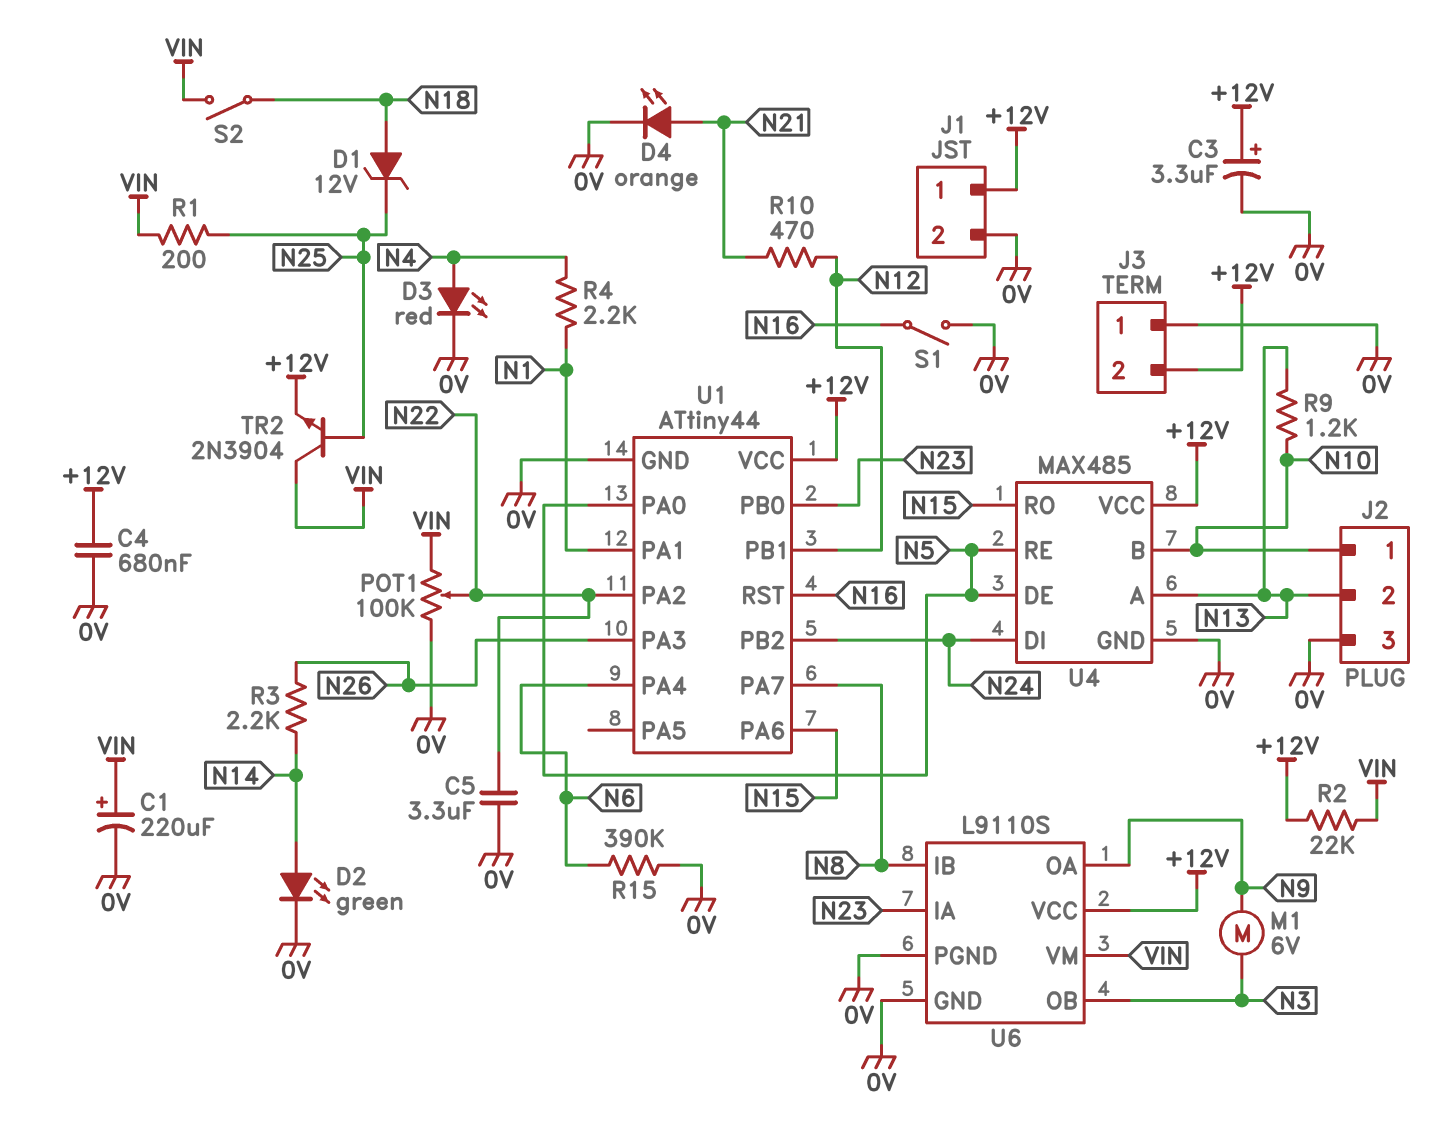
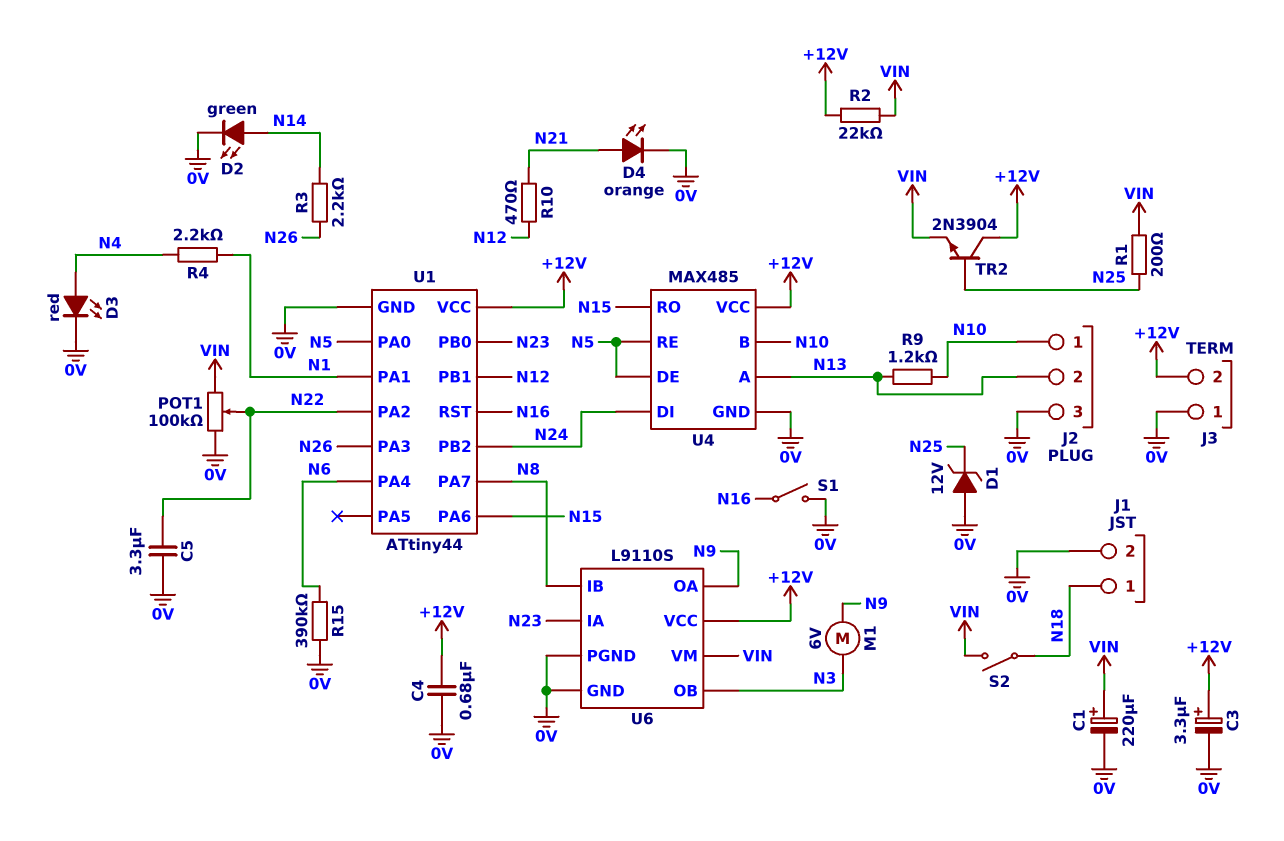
D1: zener 12V (A N18, K N25) -> zener 12V (A 0V, K N25)
J1 pin 1: +12V -> N18
TR2: NPN 2N3904 (B N25, C VIN, E +12V) -> NPN 2N3904 (B N25, C +12V, E VIN)

